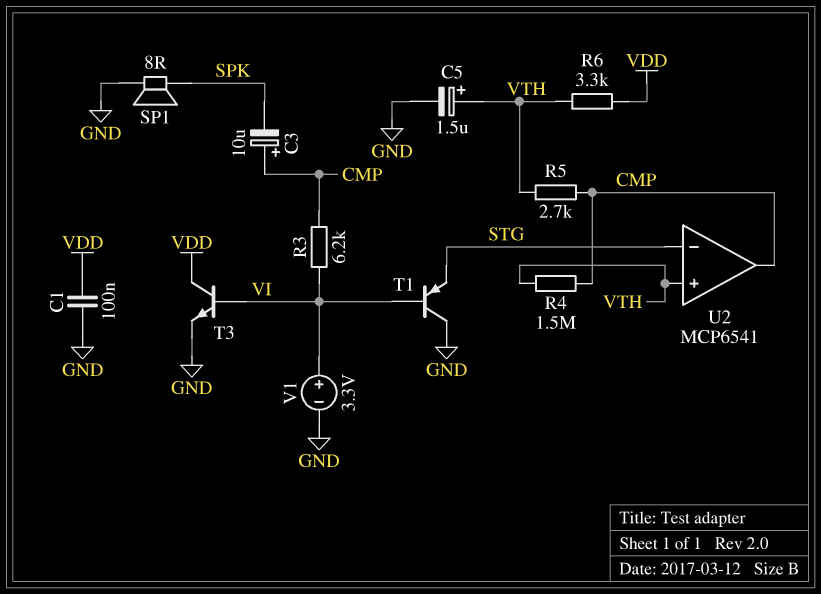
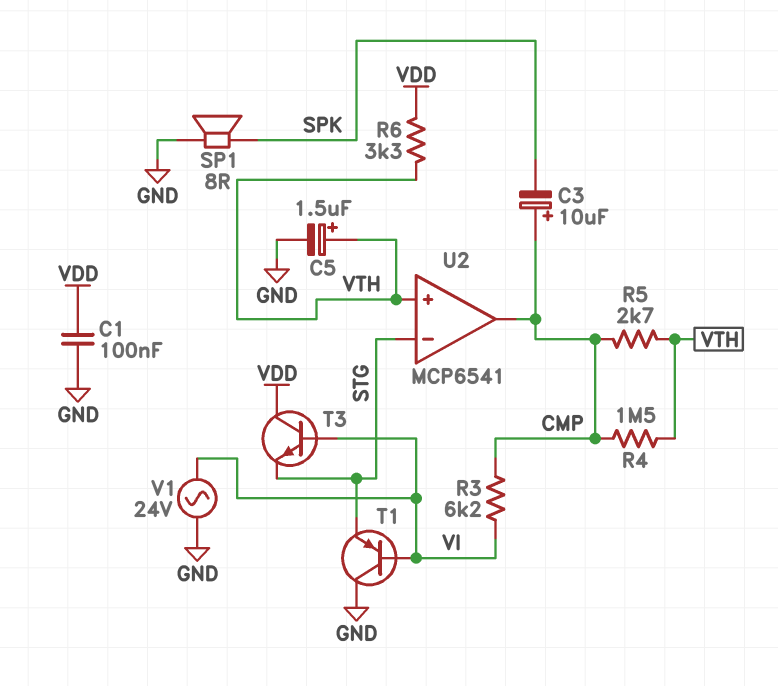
T3: NPN (B VI, C VDD, E GND) -> NPN (B VI, C VDD, E STG)
V1: 3.3V (plus VI, minus GND) -> AC 24V (GND, VI)

